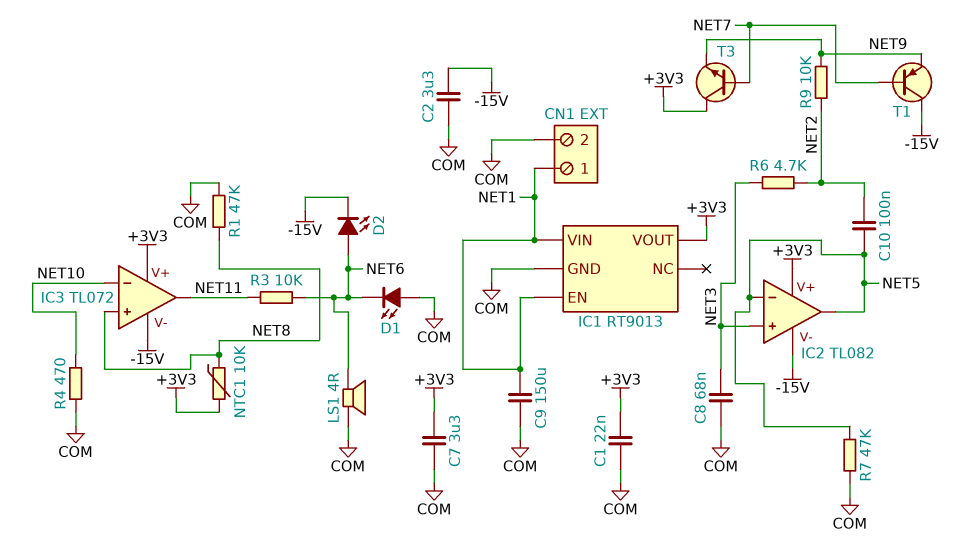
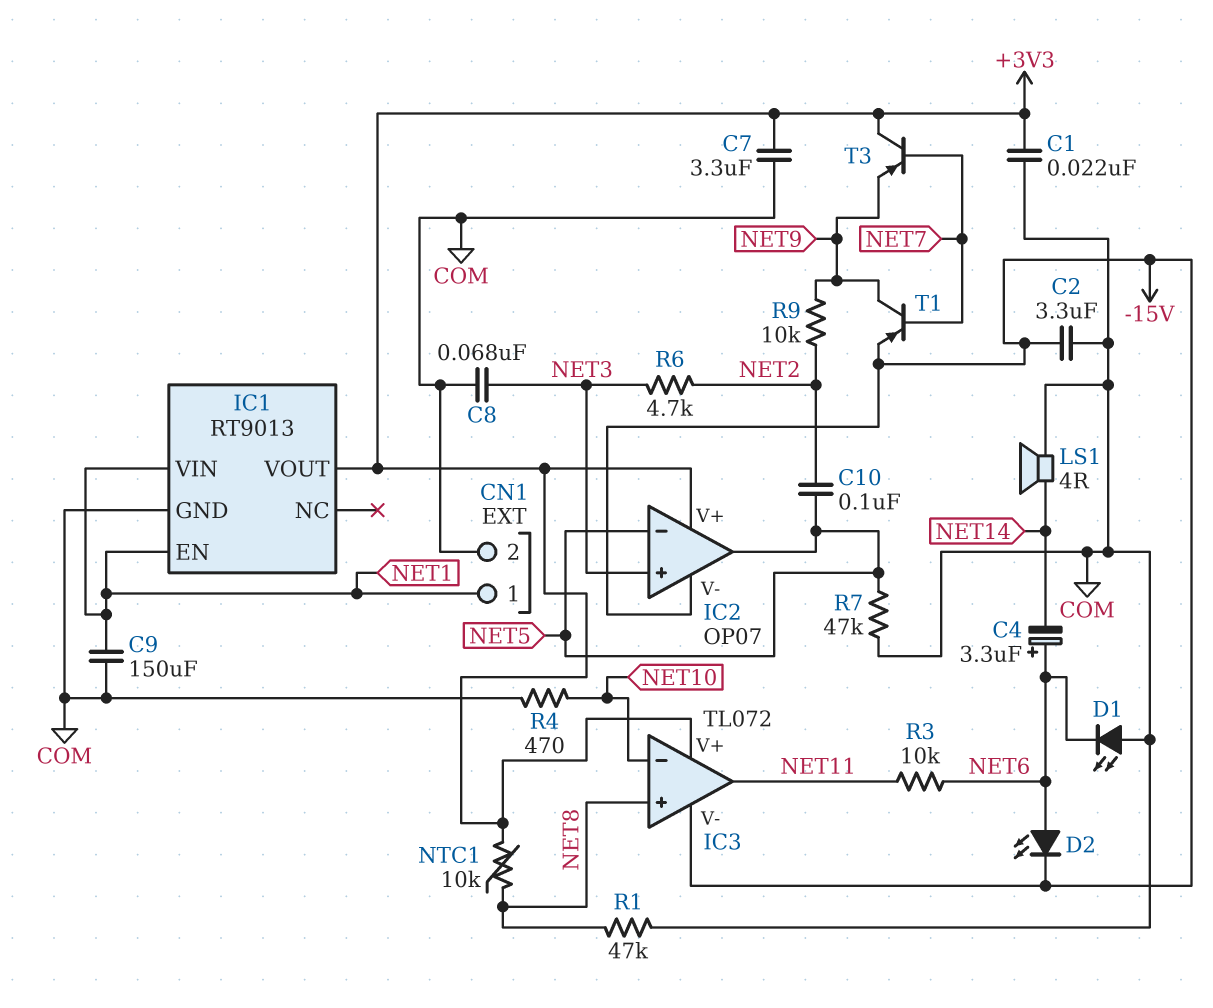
C4: none -> 3.3uF (plus NET6, minus NET14)
IC2: TL082 -> OP07
LS1: speaker 4R (COM, NET6) -> speaker 4R (COM, NET14)
T1: PNP (B NET7, C -15V, E NET9) -> PNP (B NET7, C NET9, E -15V)
T3: NPN (B NET7, C +3V3, E NET9) -> PNP (B NET7, C +3V3, E NET9)

